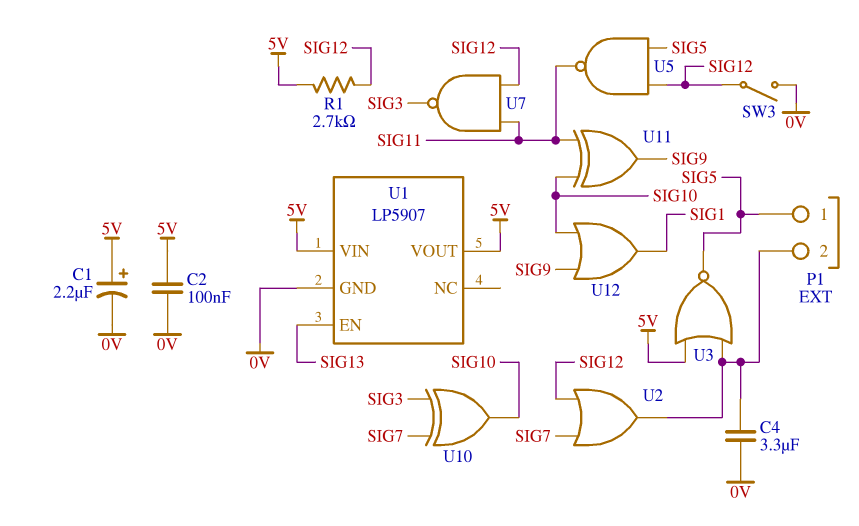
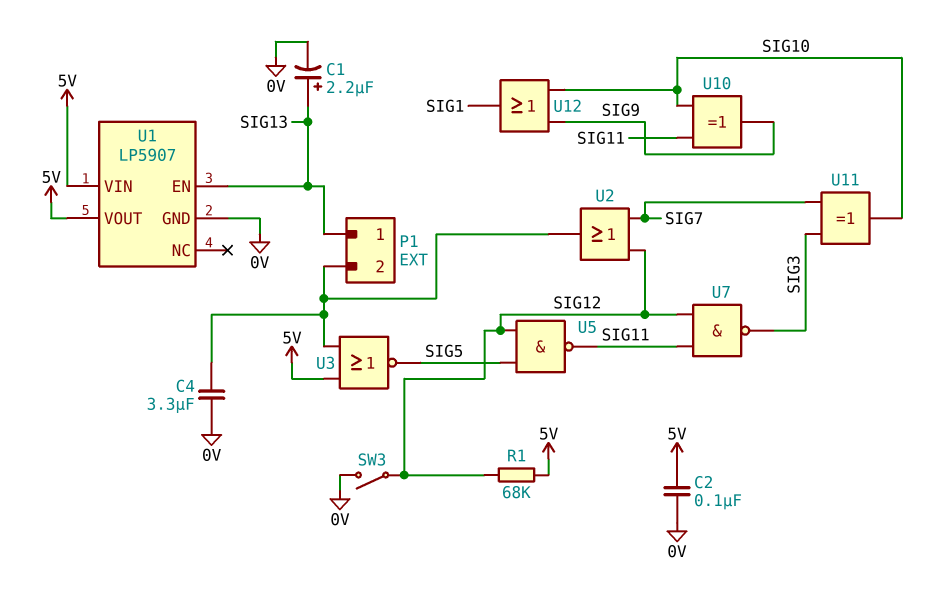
C1: 2.2uF (plus 5V, minus 0V) -> 2.2uF (plus SIG13, minus 0V)
P1 pin 1: SIG5 -> SIG13
R1: 2.7k (5V, SIG12) -> 68k (5V, SIG12)
U10: XOR (in SIG3, in SIG7, out SIG10) -> XOR (in SIG10, in SIG11, out SIG9)
U11: XOR (in SIG10, in SIG11, out SIG9) -> XOR (in SIG3, in SIG7, out SIG10)

